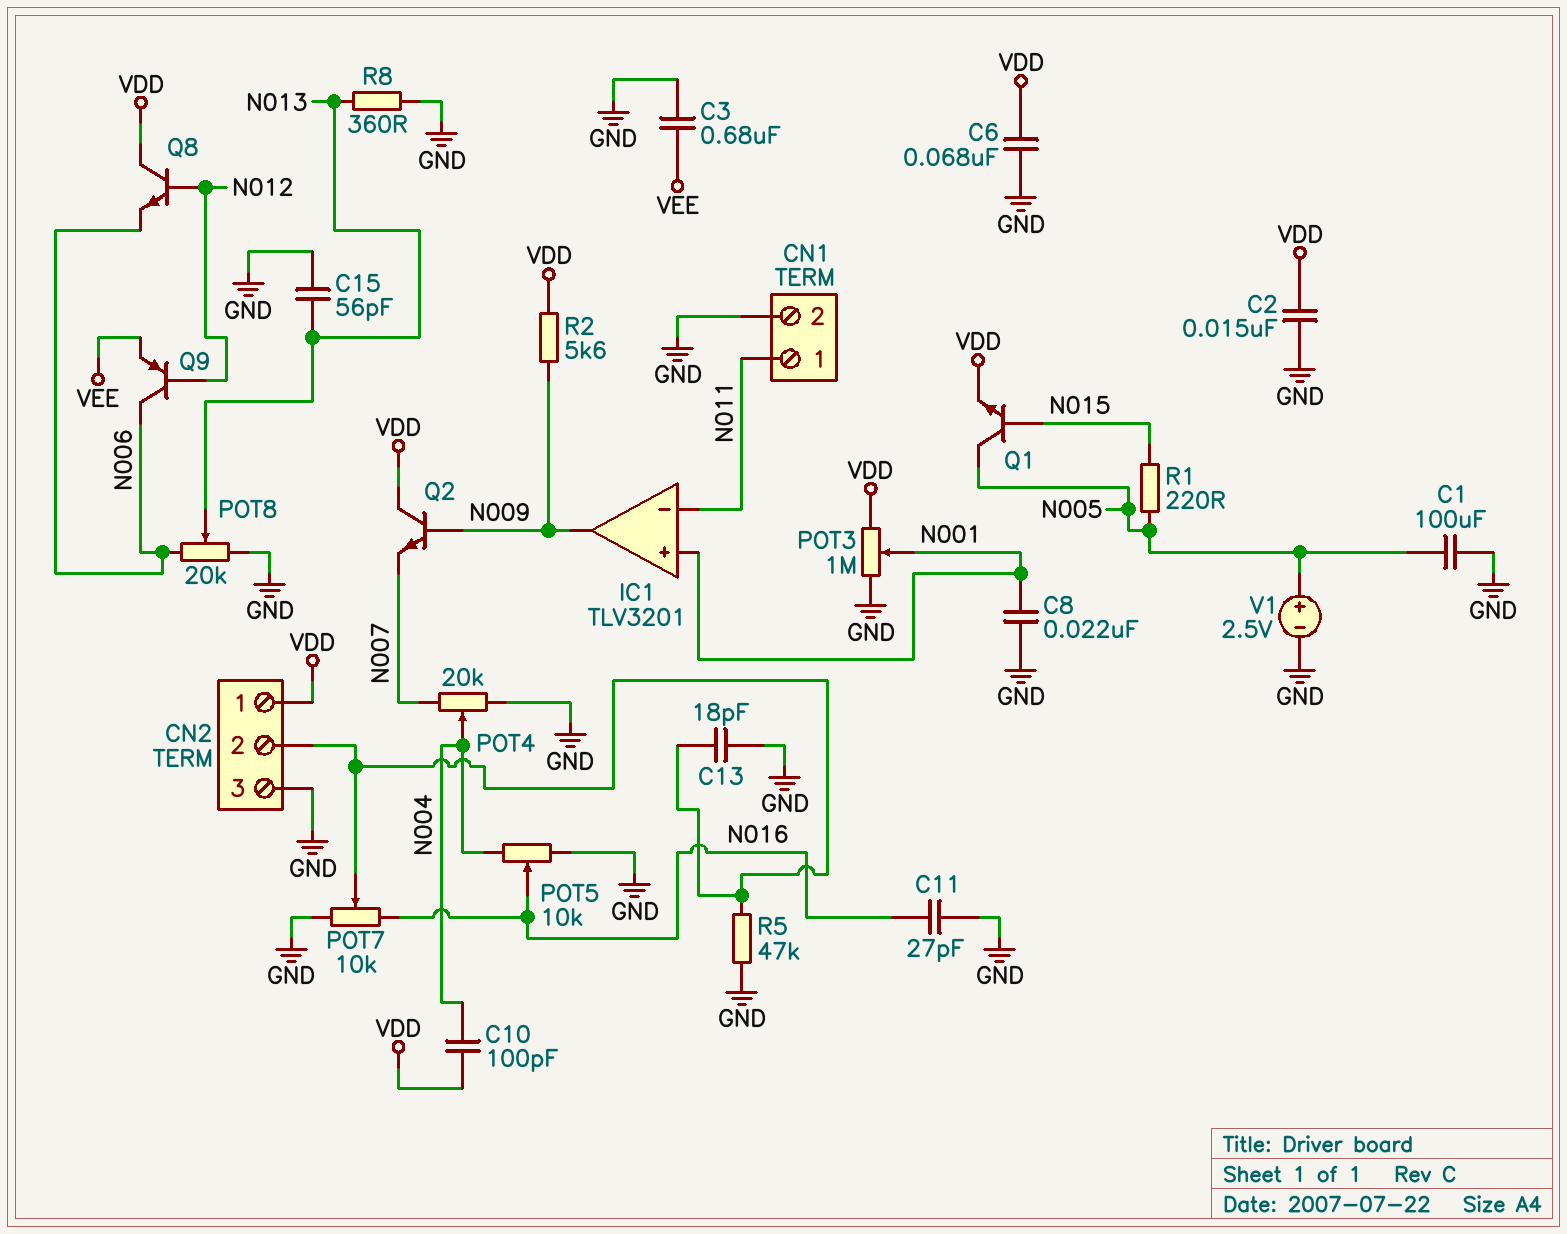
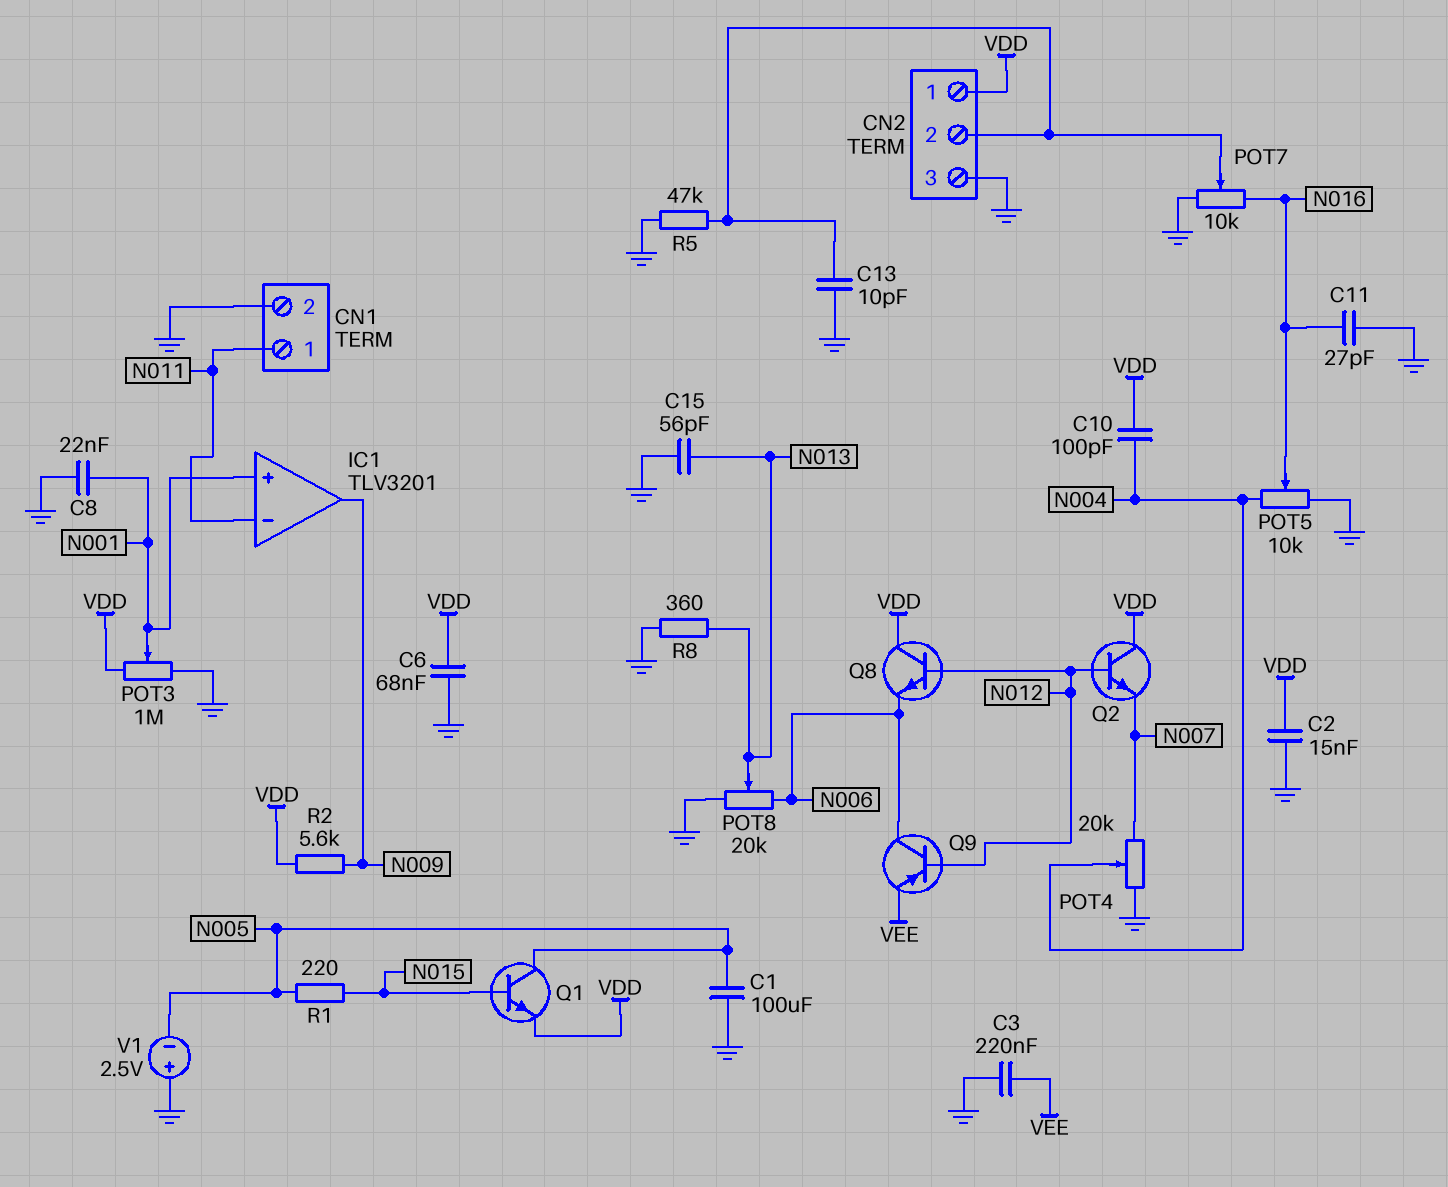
C3: 680nF (GND, VEE) -> 220nF (GND, VEE)
C13: 18pF (CN2/2, GND) -> 10pF (CN2/2, GND)
Q2: NPN (B N009, C VDD, E N007) -> NPN (B N012, C VDD, E N007)
V1: 2.5V (plus N005, minus GND) -> 2.5V (plus GND, minus N005)

